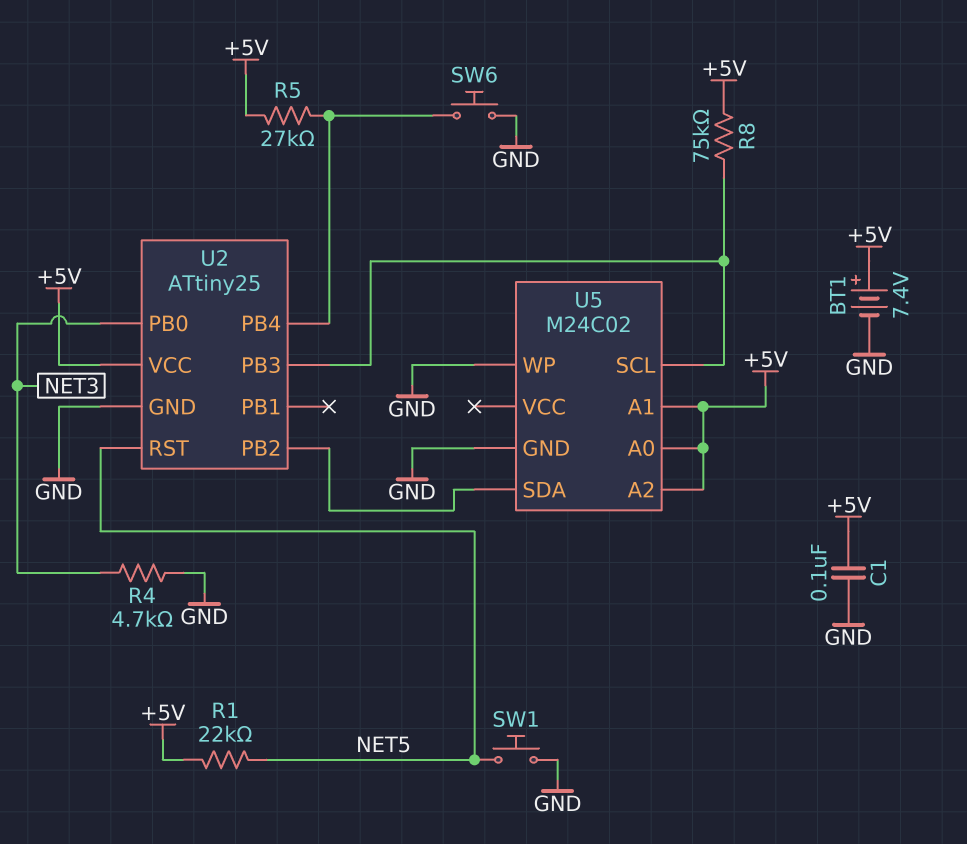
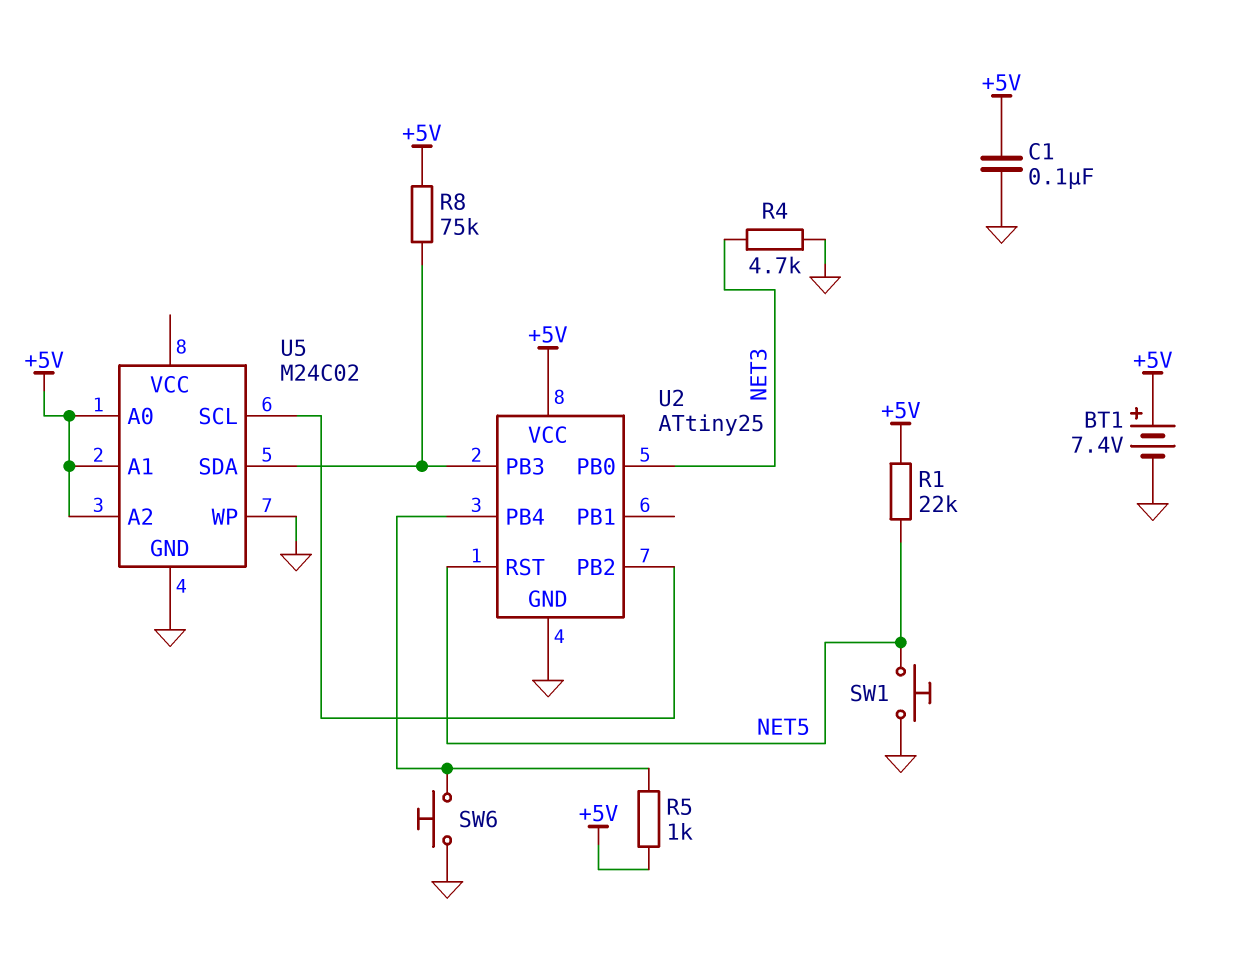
R5: 27k (+5V, U2/PB4) -> 1k (+5V, U2/PB4)
U5 pin SCL: U2/PB3 -> U2/PB2
U5 pin SDA: U2/PB2 -> U2/PB3

